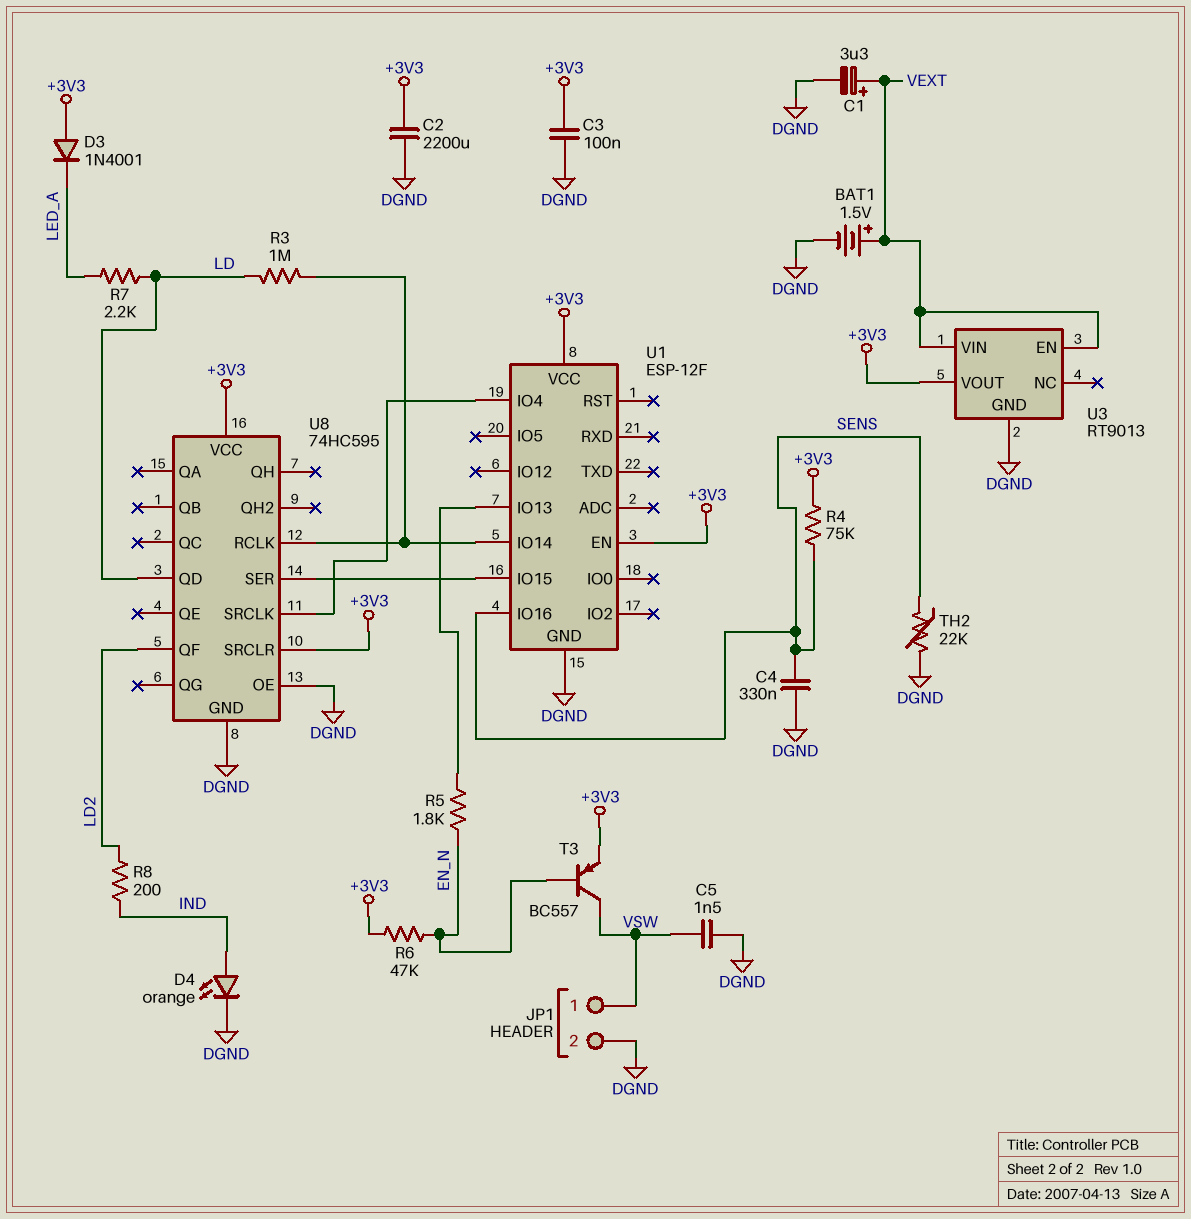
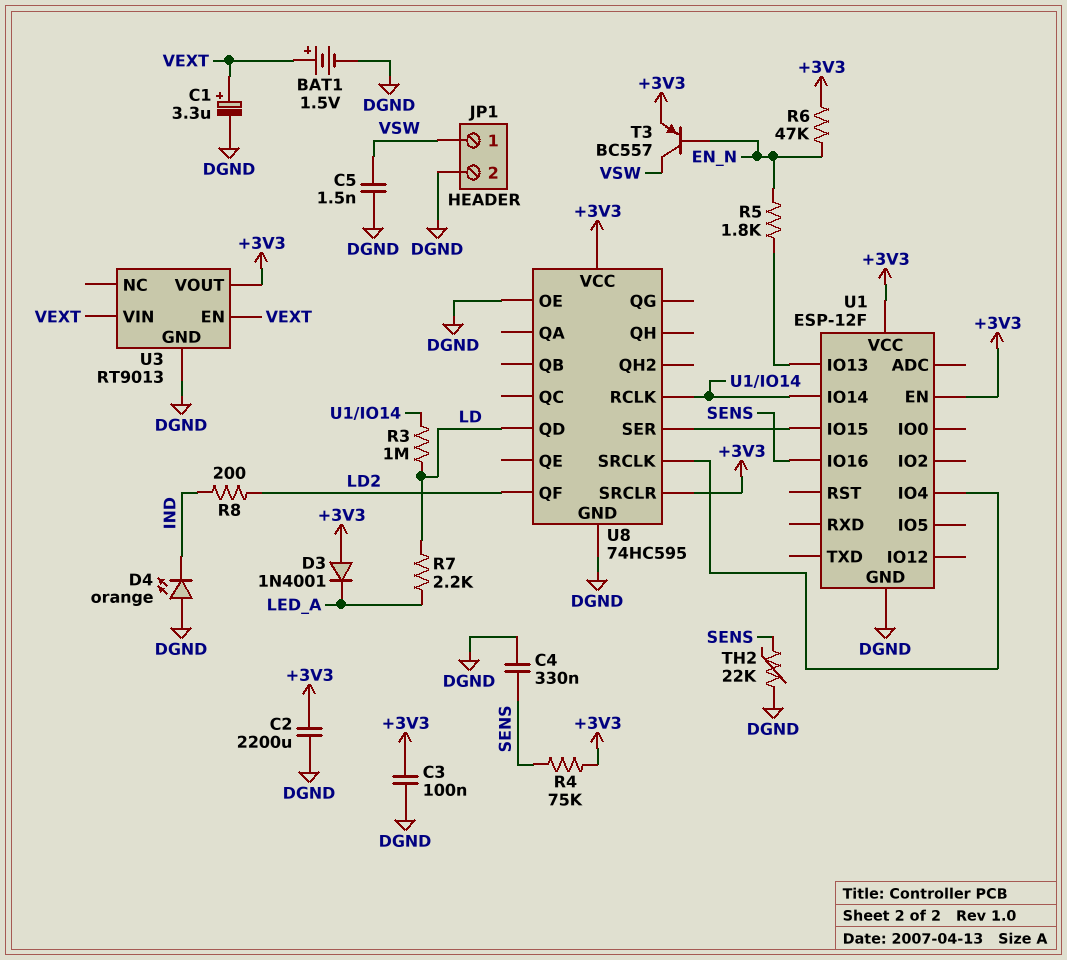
D4: LED orange (A IND, K DGND) -> LED orange (A DGND, K IND)

